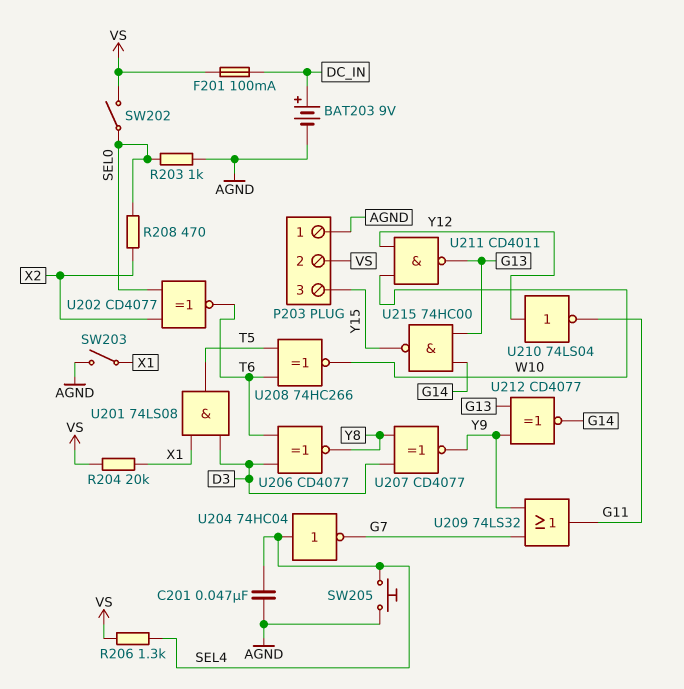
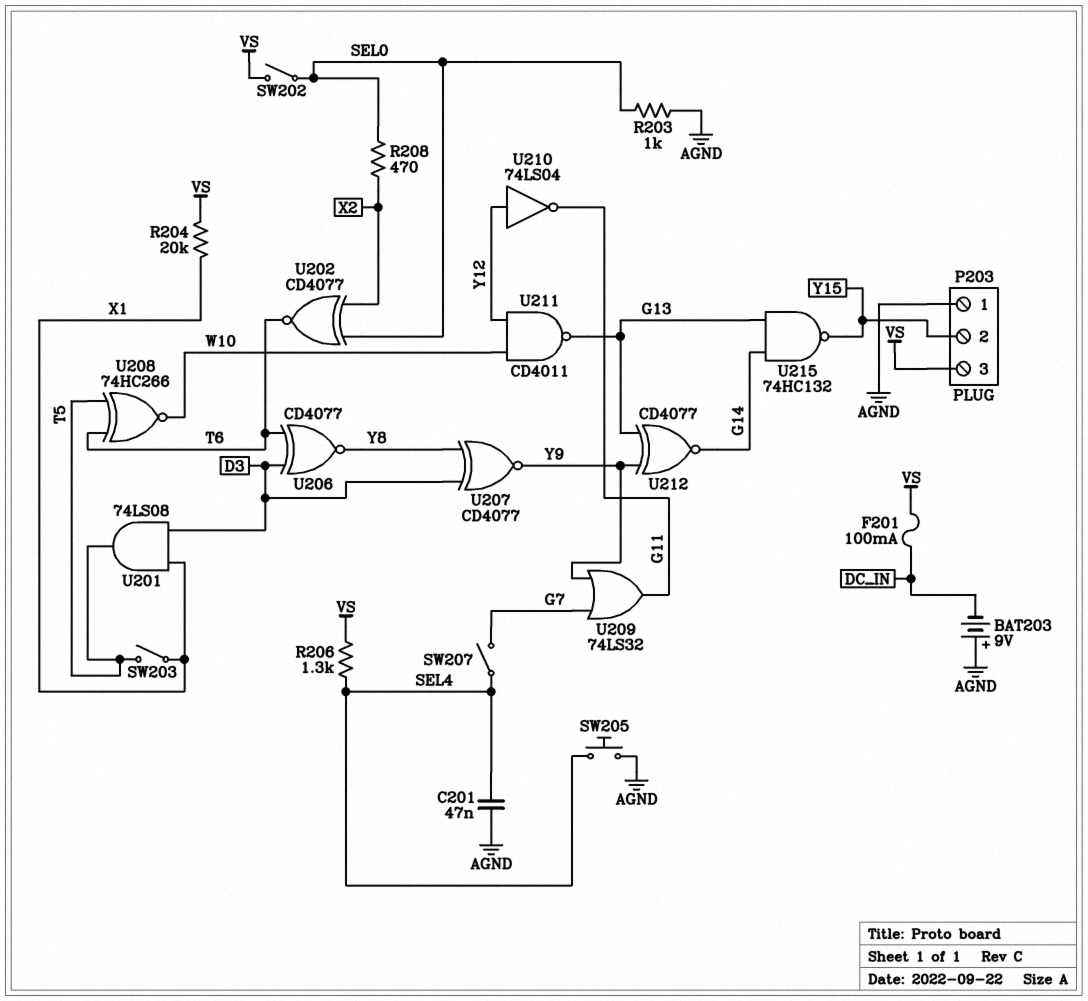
BAT203: 9V (plus DC_IN, minus AGND) -> 9V (plus AGND, minus DC_IN)
P203 pin 2: VS -> Y15
P203 pin 3: Y15 -> VS
SW203: switch (AGND, X1) -> switch (T5, X1)
SW207: none -> switch (G7, SEL4)
U204: NOT 74HC04 (in SEL4, out G7) -> none
U215: NAND 74HC00 (in G13, in G14, out Y15) -> NAND 74HC132 (in G13, in G14, out Y15)

